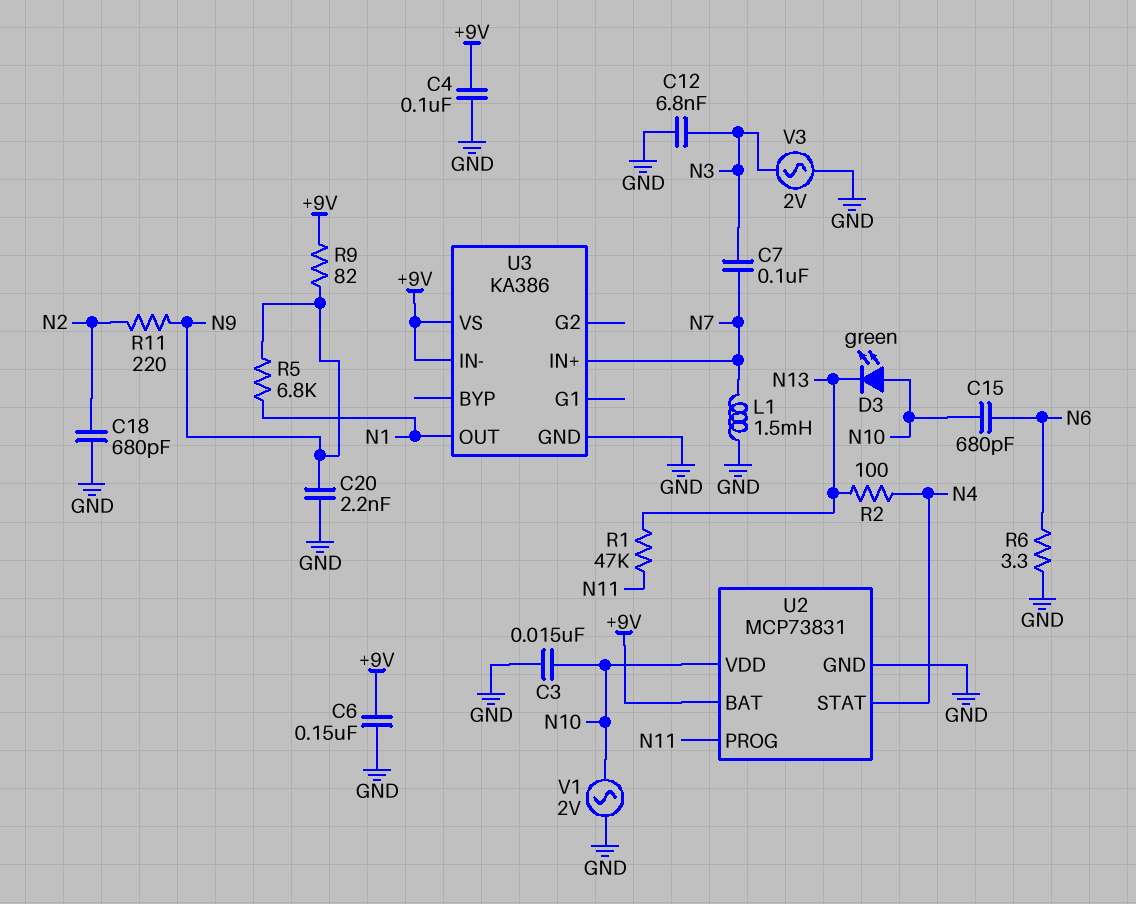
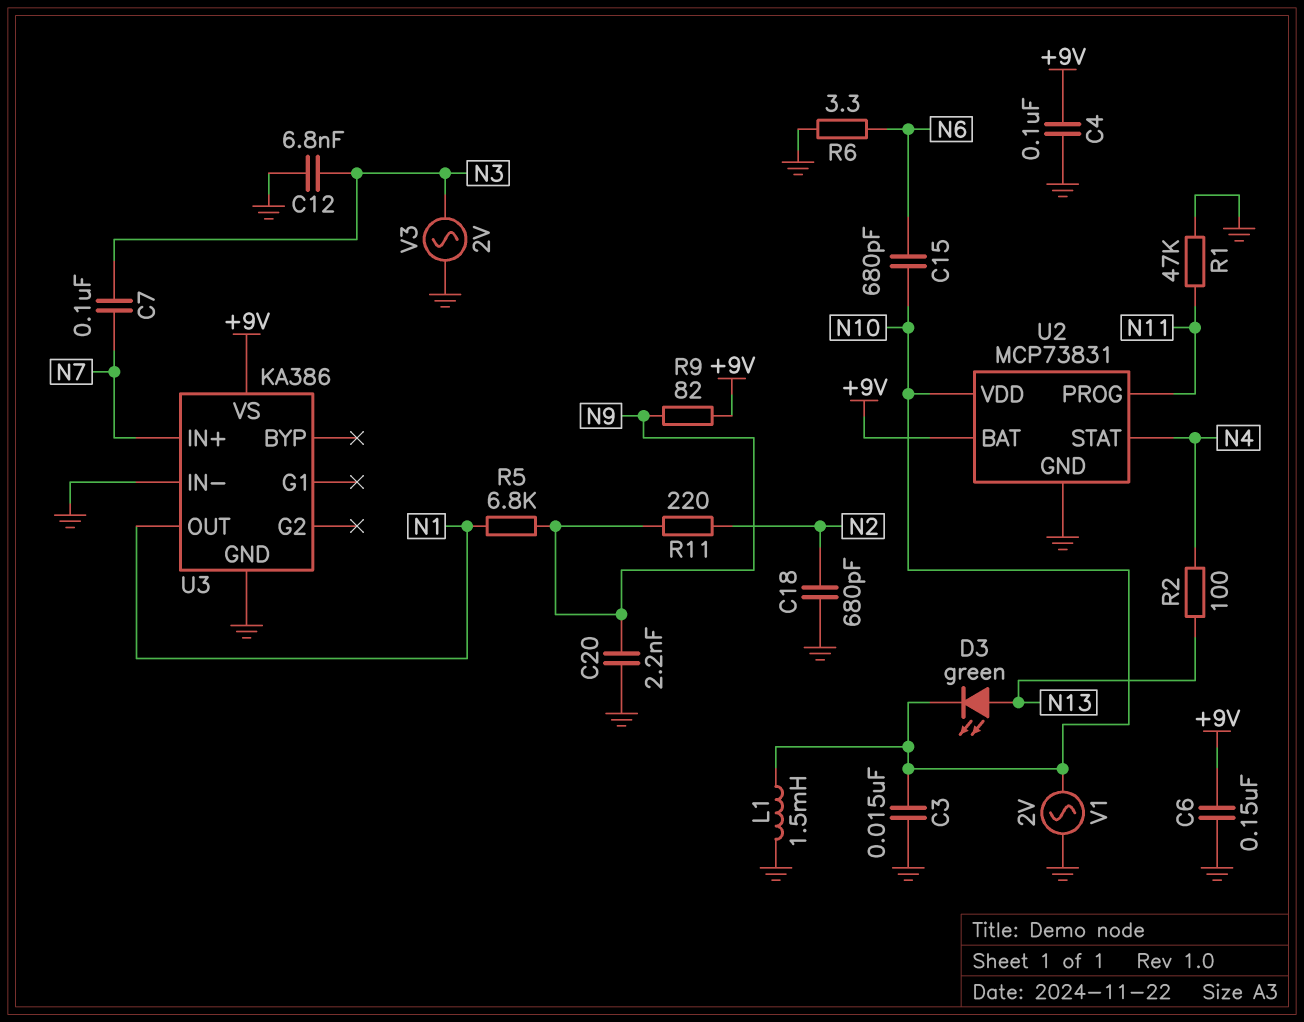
D3: LED green (A N10, K N13) -> LED green (A N13, K N10)
L1: 1.5mH (GND, N7) -> 1.5mH (GND, N10)
R1: 47k (N11, N13) -> 47k (GND, N11)
U3 pin IN-: +9V -> GND

